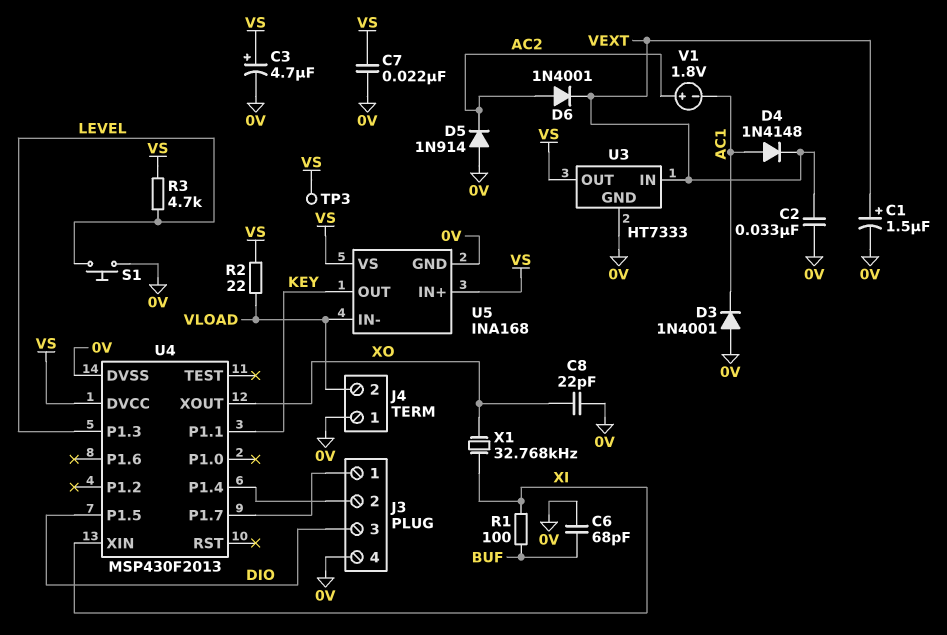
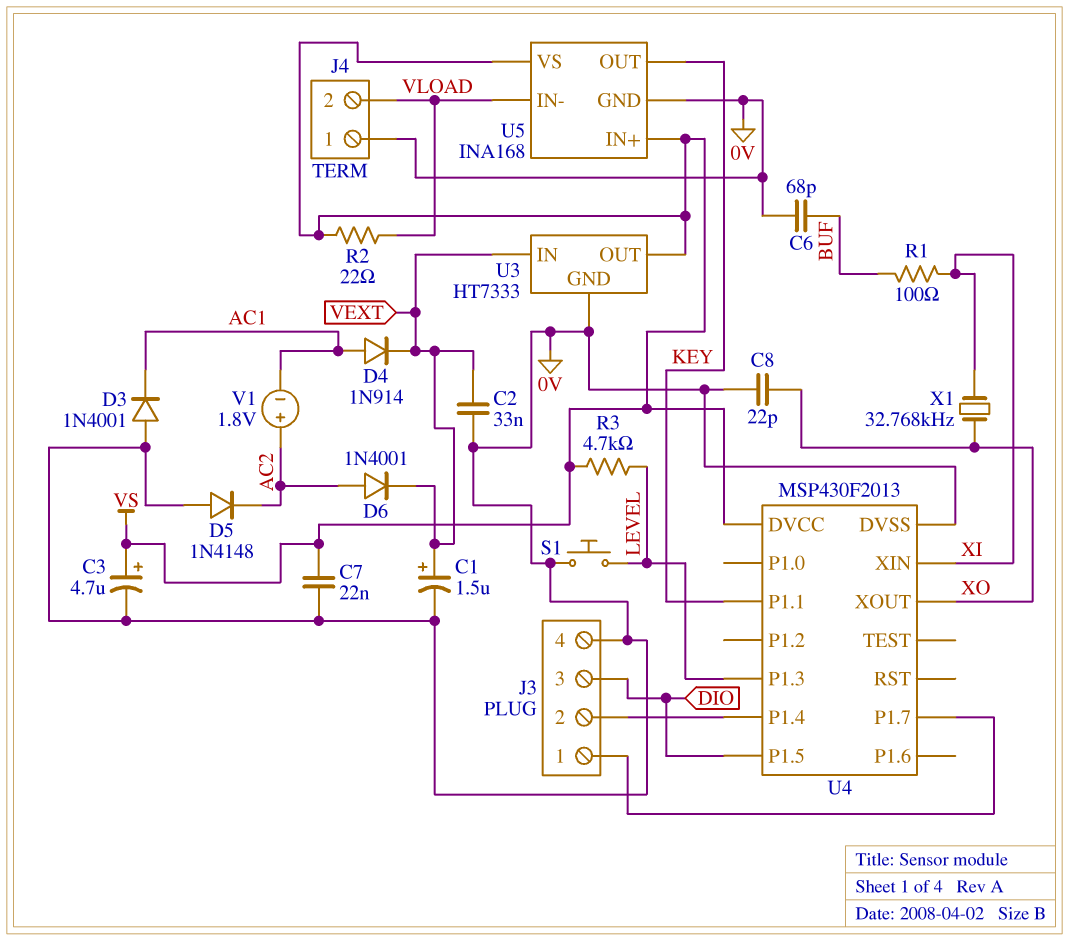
D4: diode 1N4148 (A AC1, K VEXT) -> diode 1N914 (A AC1, K VEXT)
D5: diode 1N914 (A 0V, K AC2) -> diode 1N4148 (A 0V, K AC2)
TP3: test point (VS) -> none

